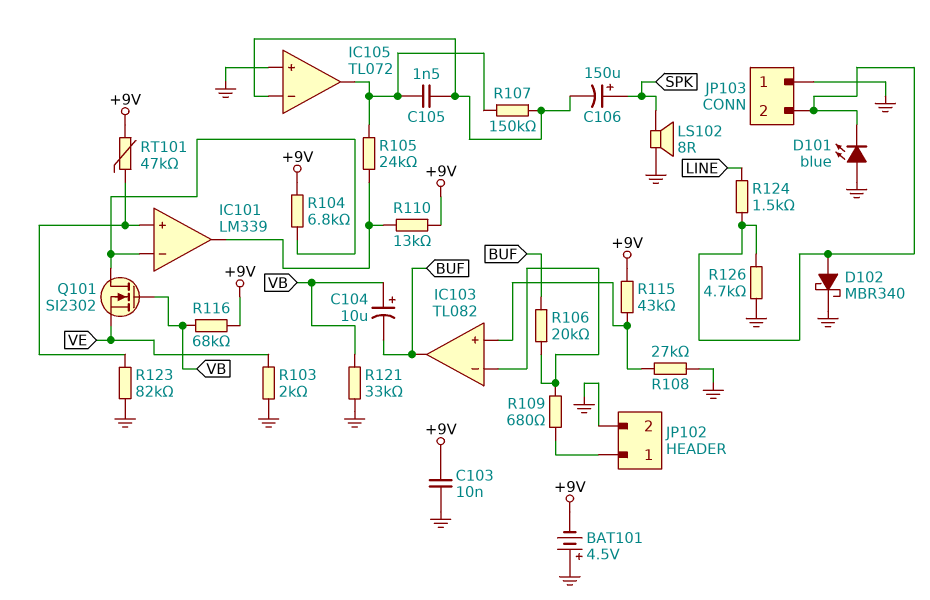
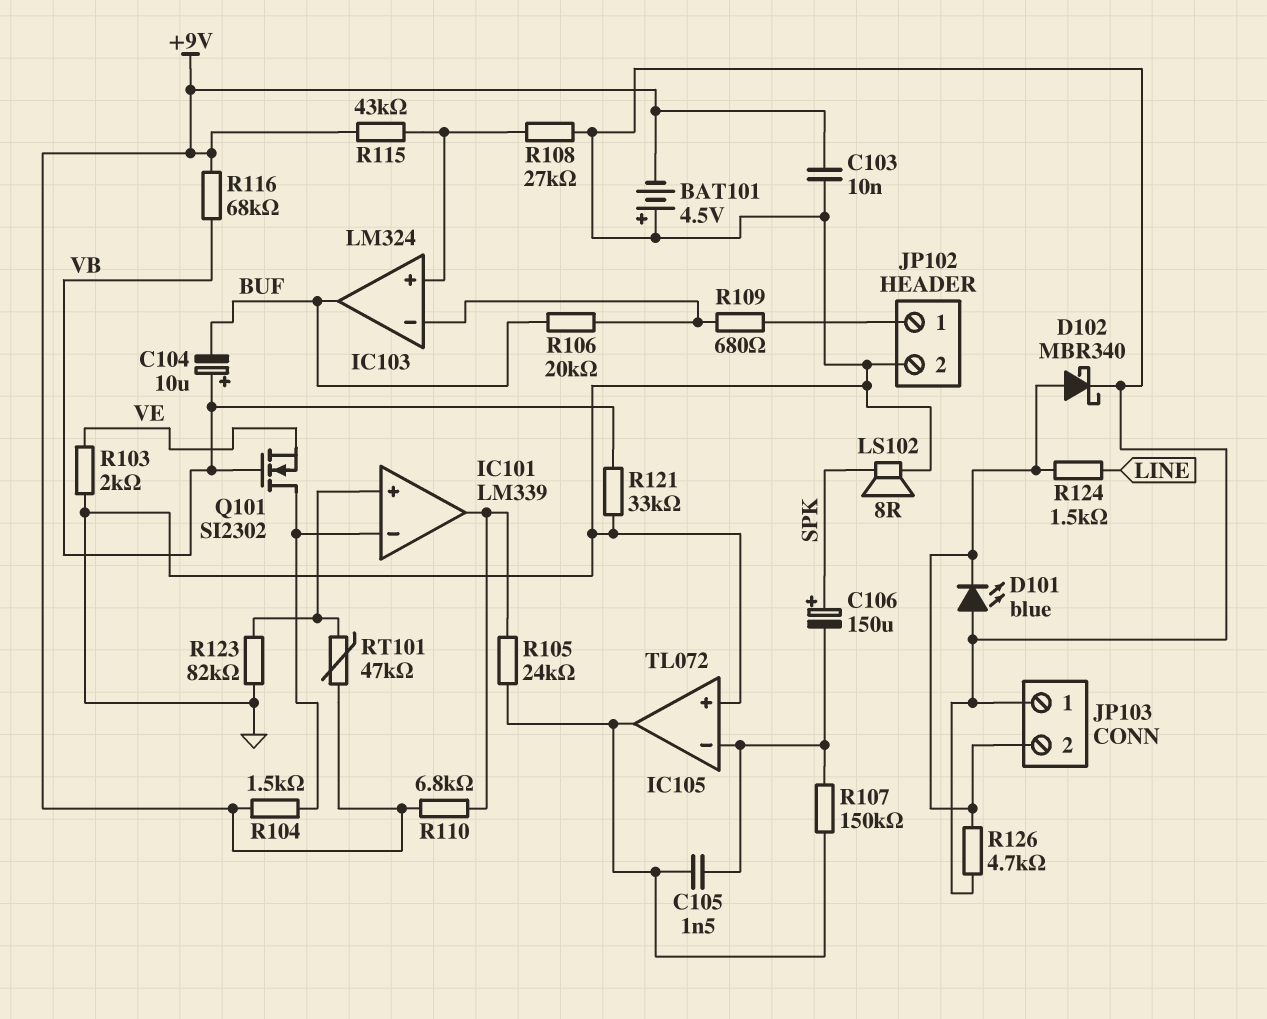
IC103: TL082 -> LM324
R104: 6.8k (+9V, IC101/in-) -> 1.5k (+9V, IC101/in-)
R110: 13k (+9V, IC101/out) -> 6.8k (+9V, IC101/out)

